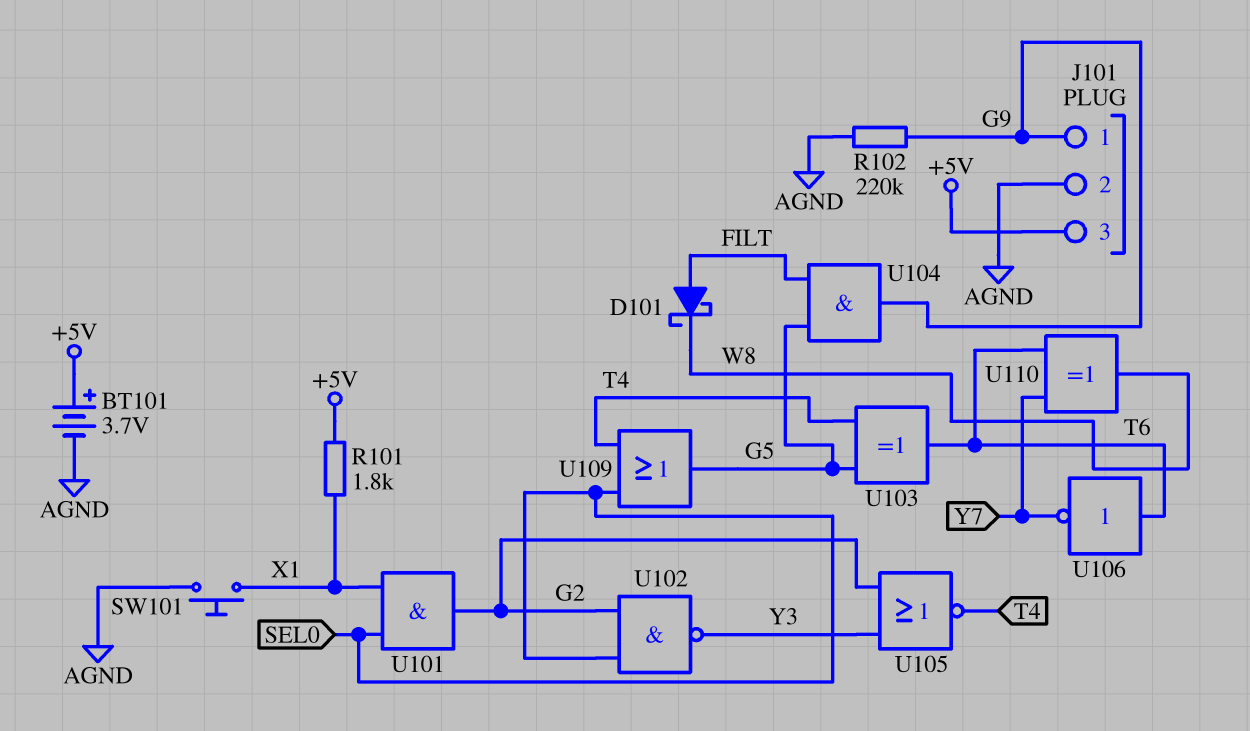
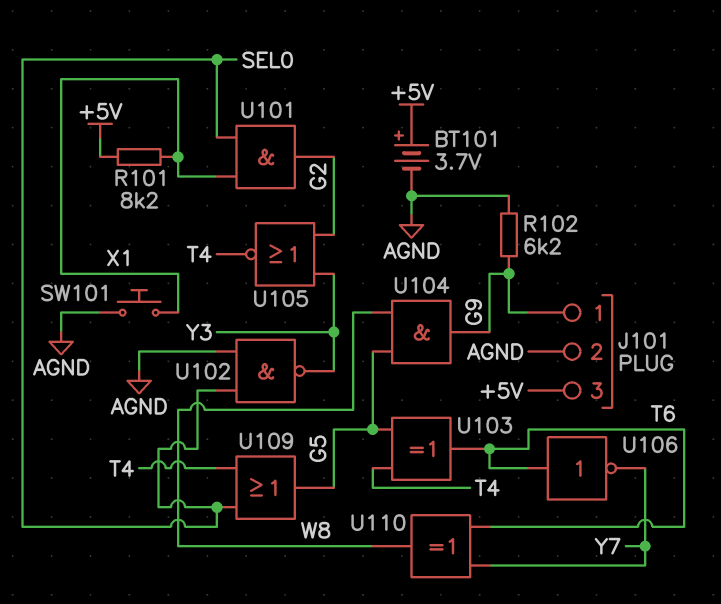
D101: schottky (A FILT, K W8) -> none
R101: 1.8k (+5V, X1) -> 8.2k (+5V, X1)
R102: 220k (AGND, G9) -> 6.2k (AGND, G9)
U102: NAND (in G2, in SEL0, out Y3) -> NAND (in AGND, in SEL0, out Y3)
U104: AND (in FILT, in G5, out G9) -> AND (in G5, in W8, out G9)

